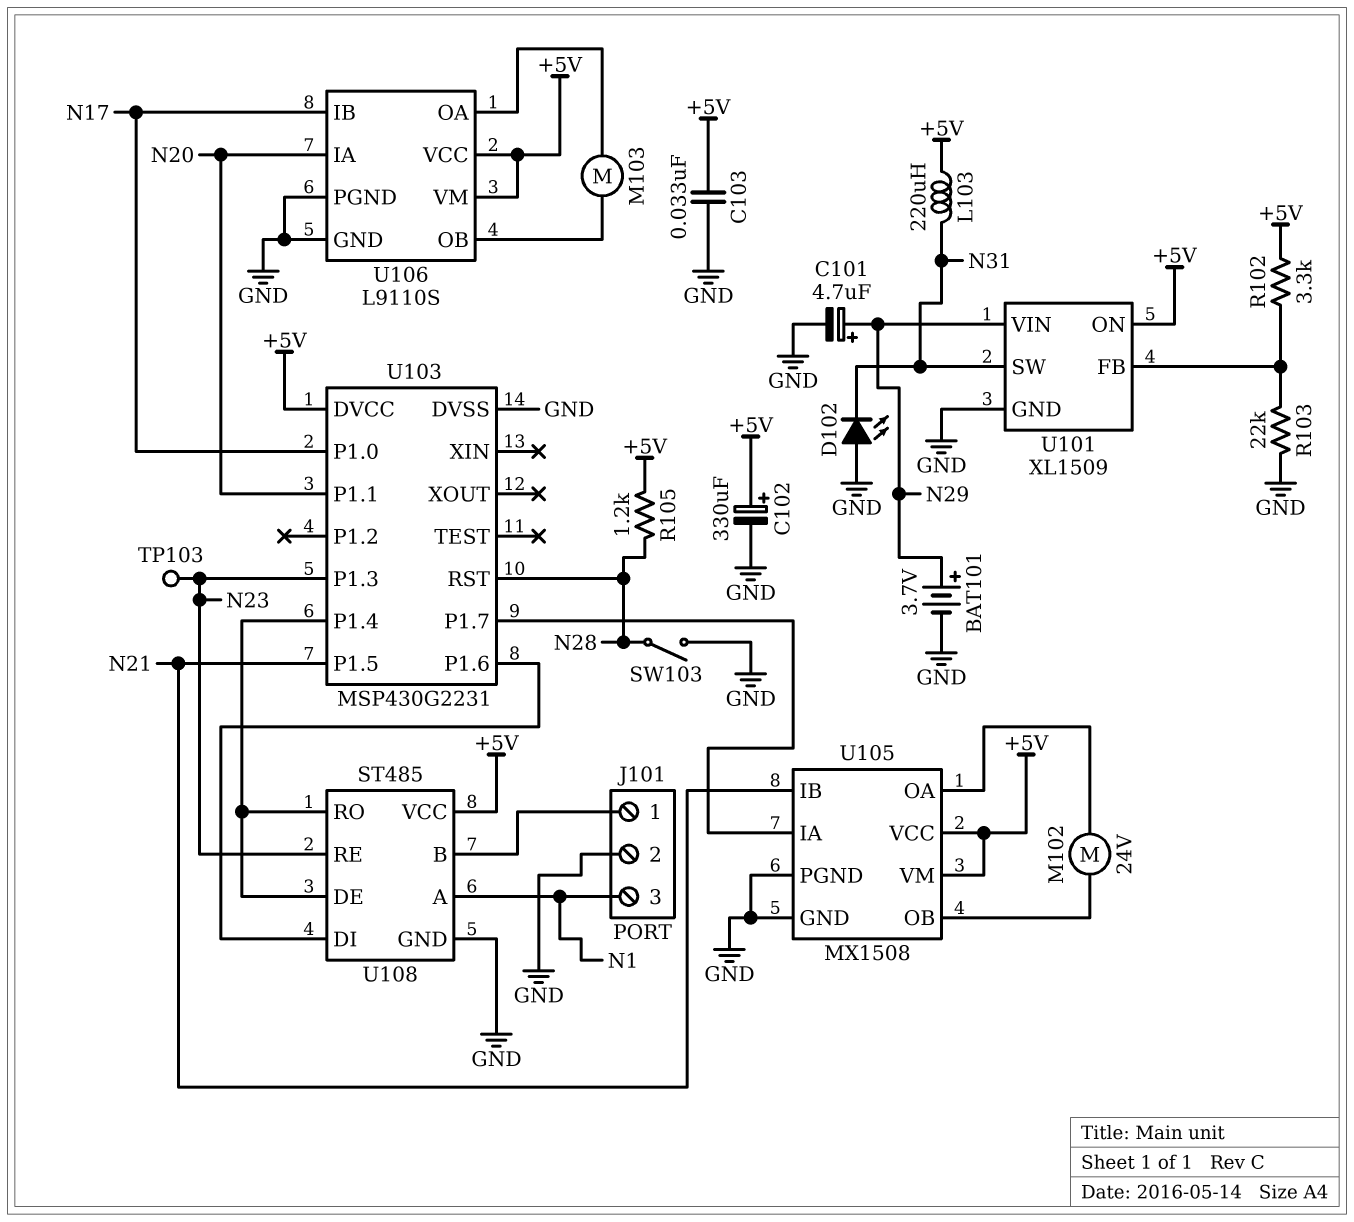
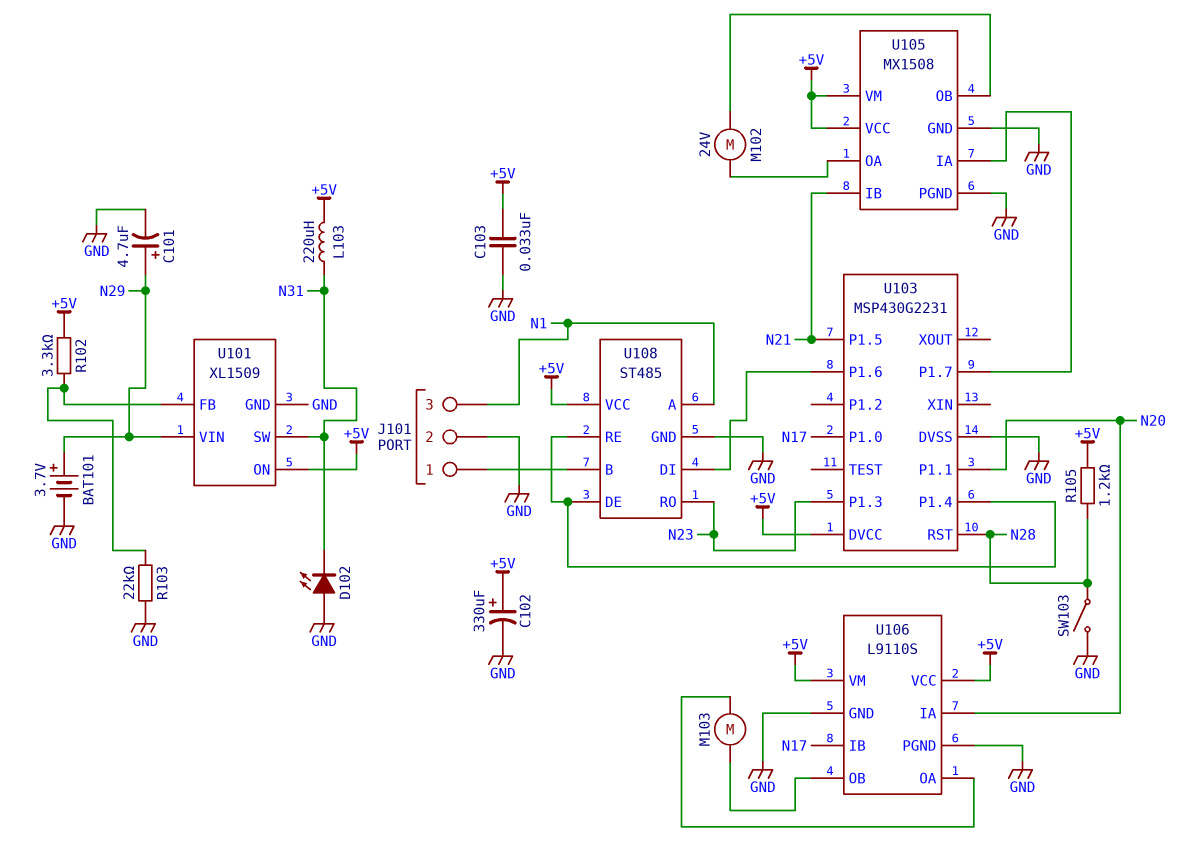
TP103: test point (N23) -> none
U108 pin RE: N23 -> U103/P1.4
U108 pin RO: U103/P1.4 -> N23

